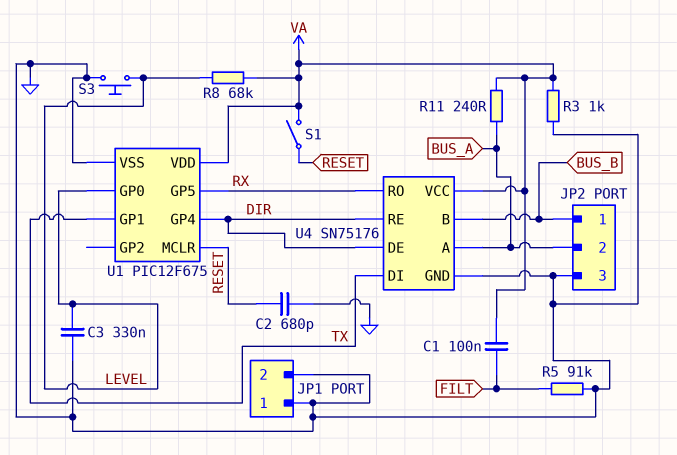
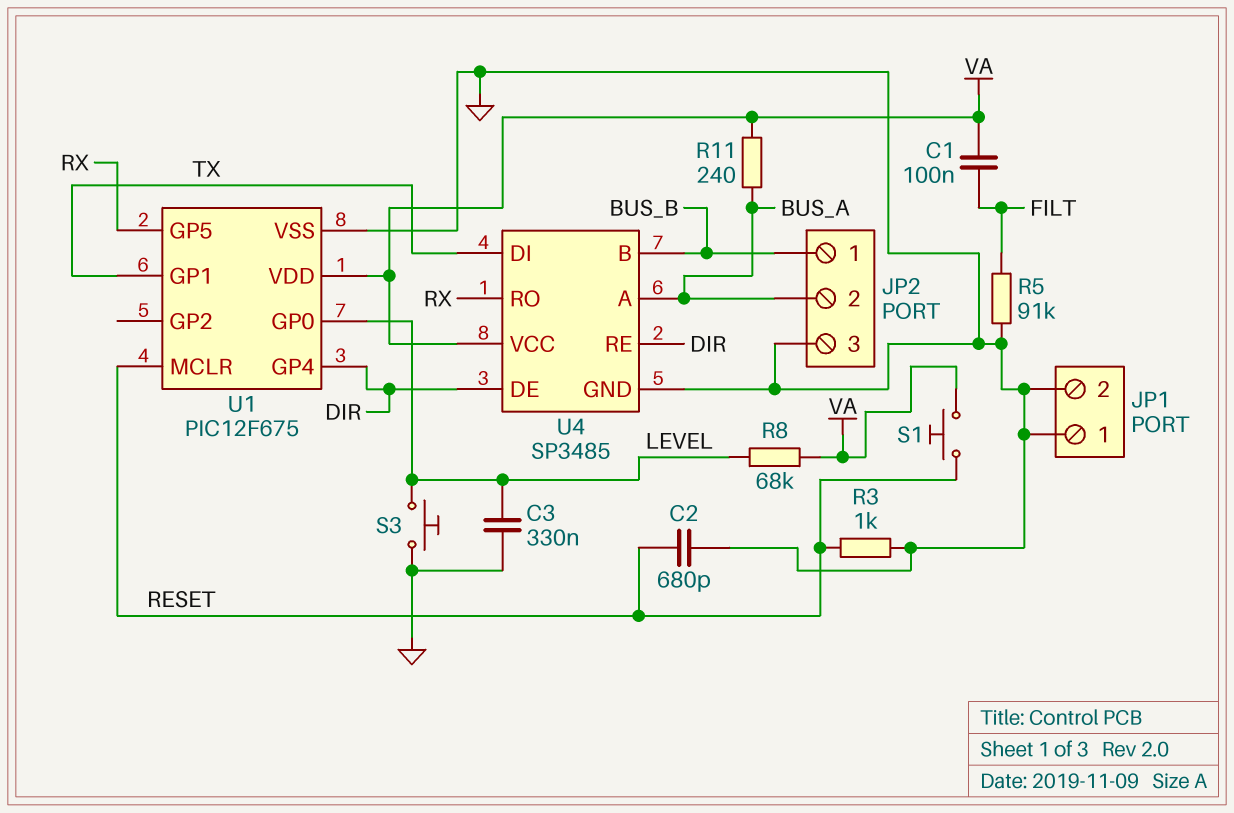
R3: 1k (GND, VA) -> 1k (GND, RESET)
S1: switch (RESET, VA) -> button (RESET, VA)
U4: SN75176 -> SP3485

